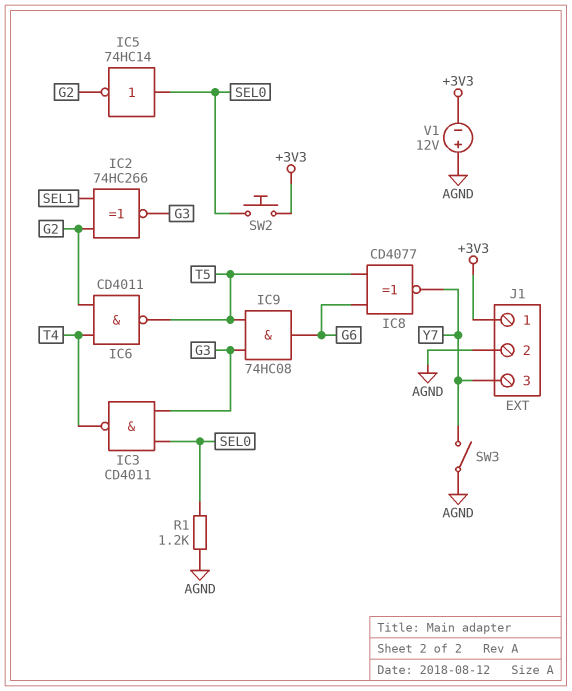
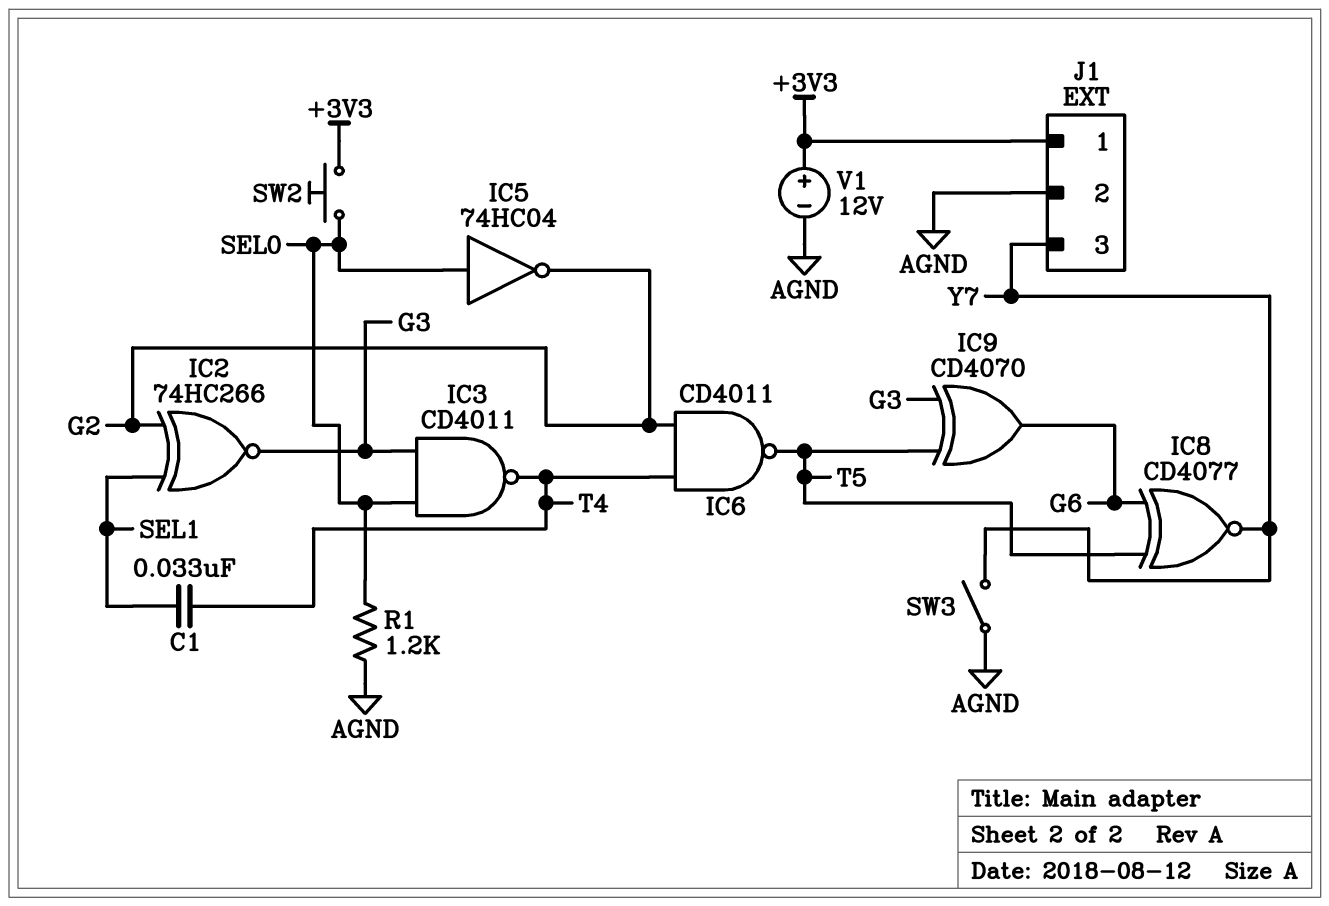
C1: none -> 33nF (SEL1, T4)
IC5: NOT 74HC14 (in SEL0, out G2) -> NOT 74HC04 (in SEL0, out G2)
IC9: AND 74HC08 (in G3, in T5, out G6) -> XOR CD4070 (in G3, in T5, out G6)
V1: 12V (plus AGND, minus +3V3) -> 12V (plus +3V3, minus AGND)

